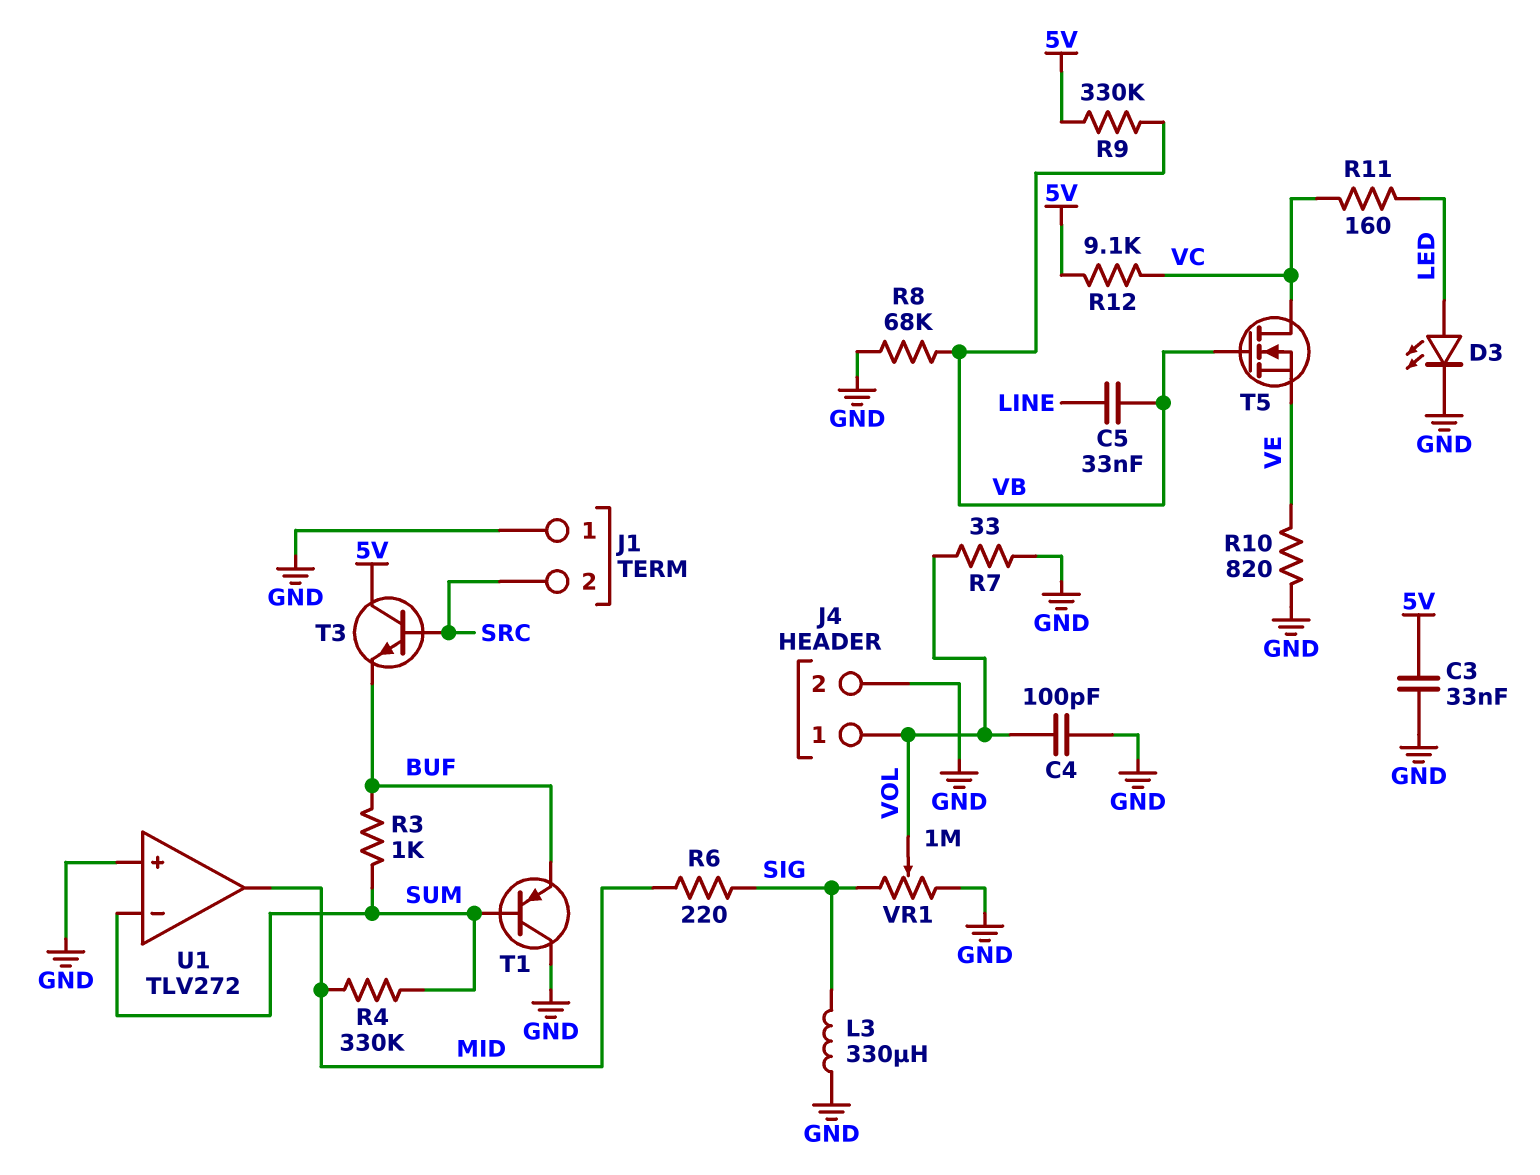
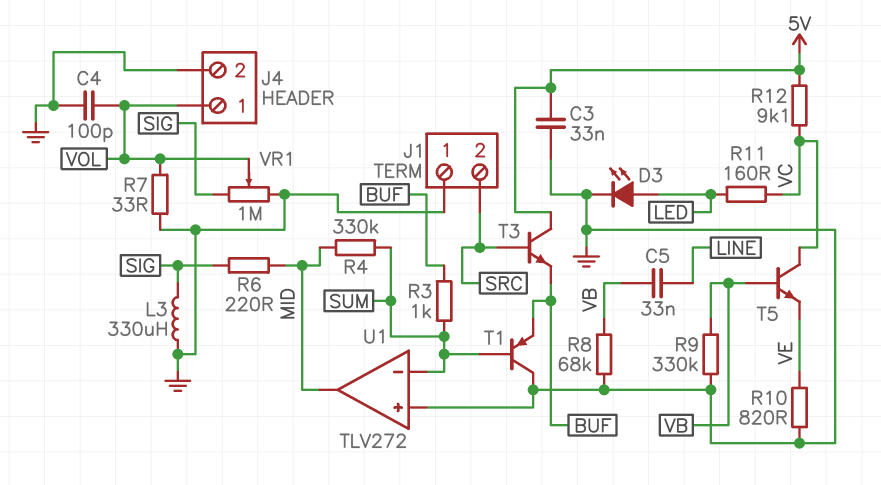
R9: 330k (5V, VB) -> 330k (GND, VB)
T5: NMOS (G VB, D VC, S VE) -> NPN (B VB, C VC, E VE)

